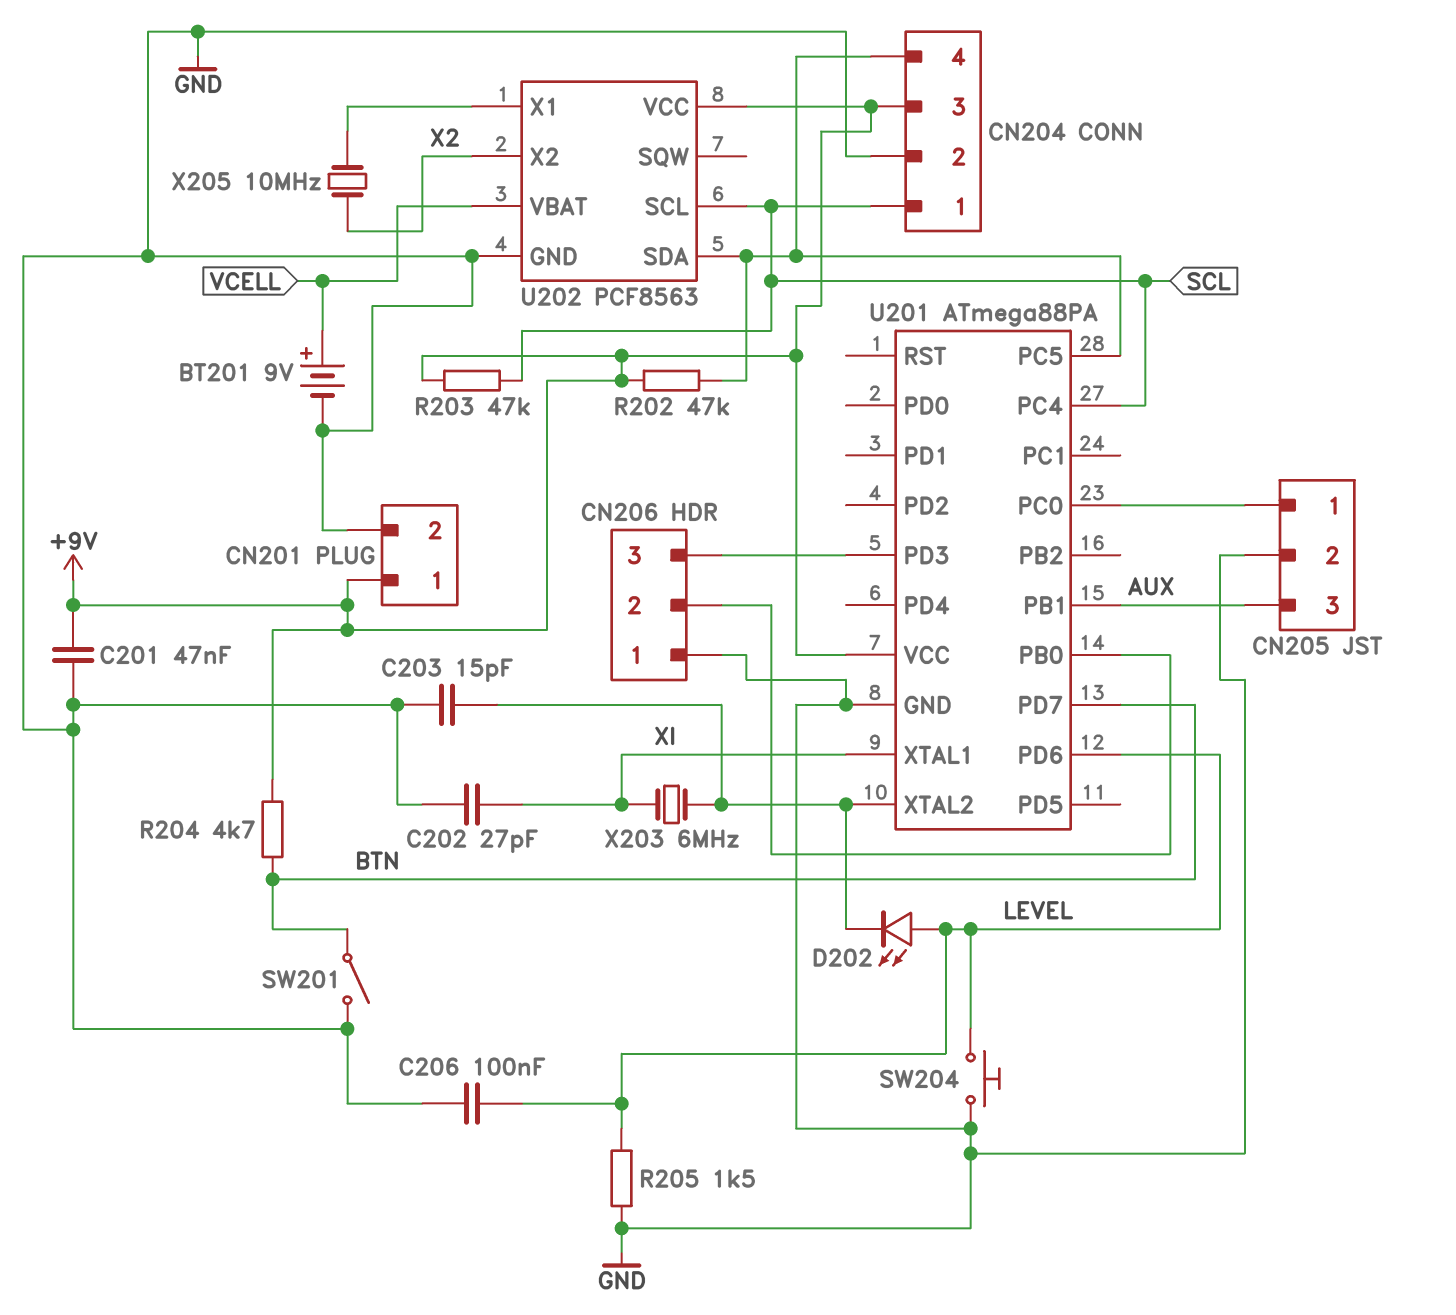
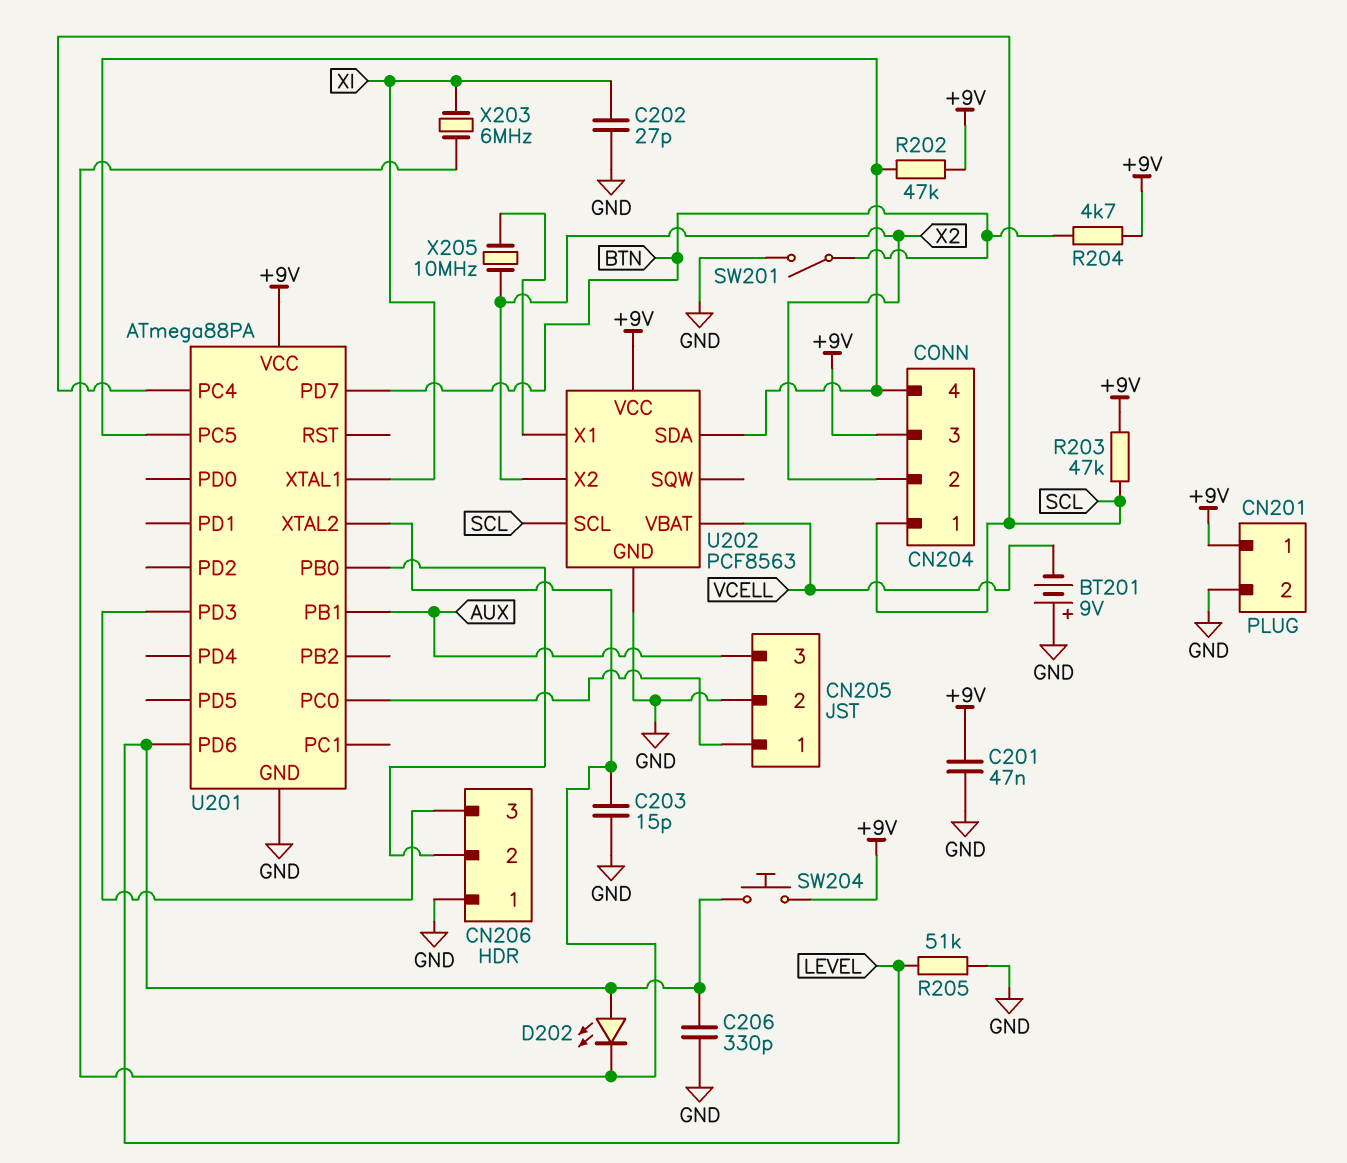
BT201: 9V (plus VCELL, minus GND) -> 9V (plus GND, minus VCELL)
C206: 100nF (GND, LEVEL) -> 330pF (GND, LEVEL)
CN204 pin 2: GND -> X2
R205: 1.5k (GND, LEVEL) -> 51k (GND, LEVEL)
SW204: button (GND, LEVEL) -> button (+9V, LEVEL)

